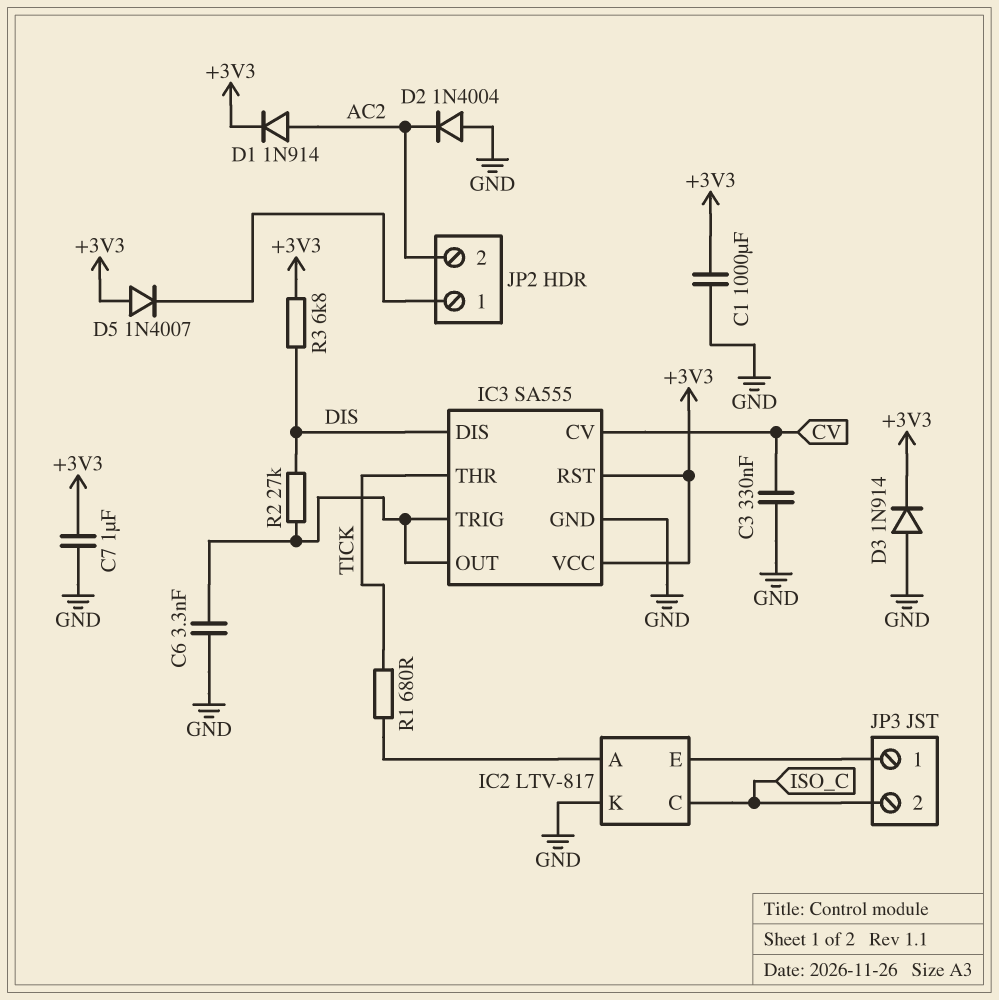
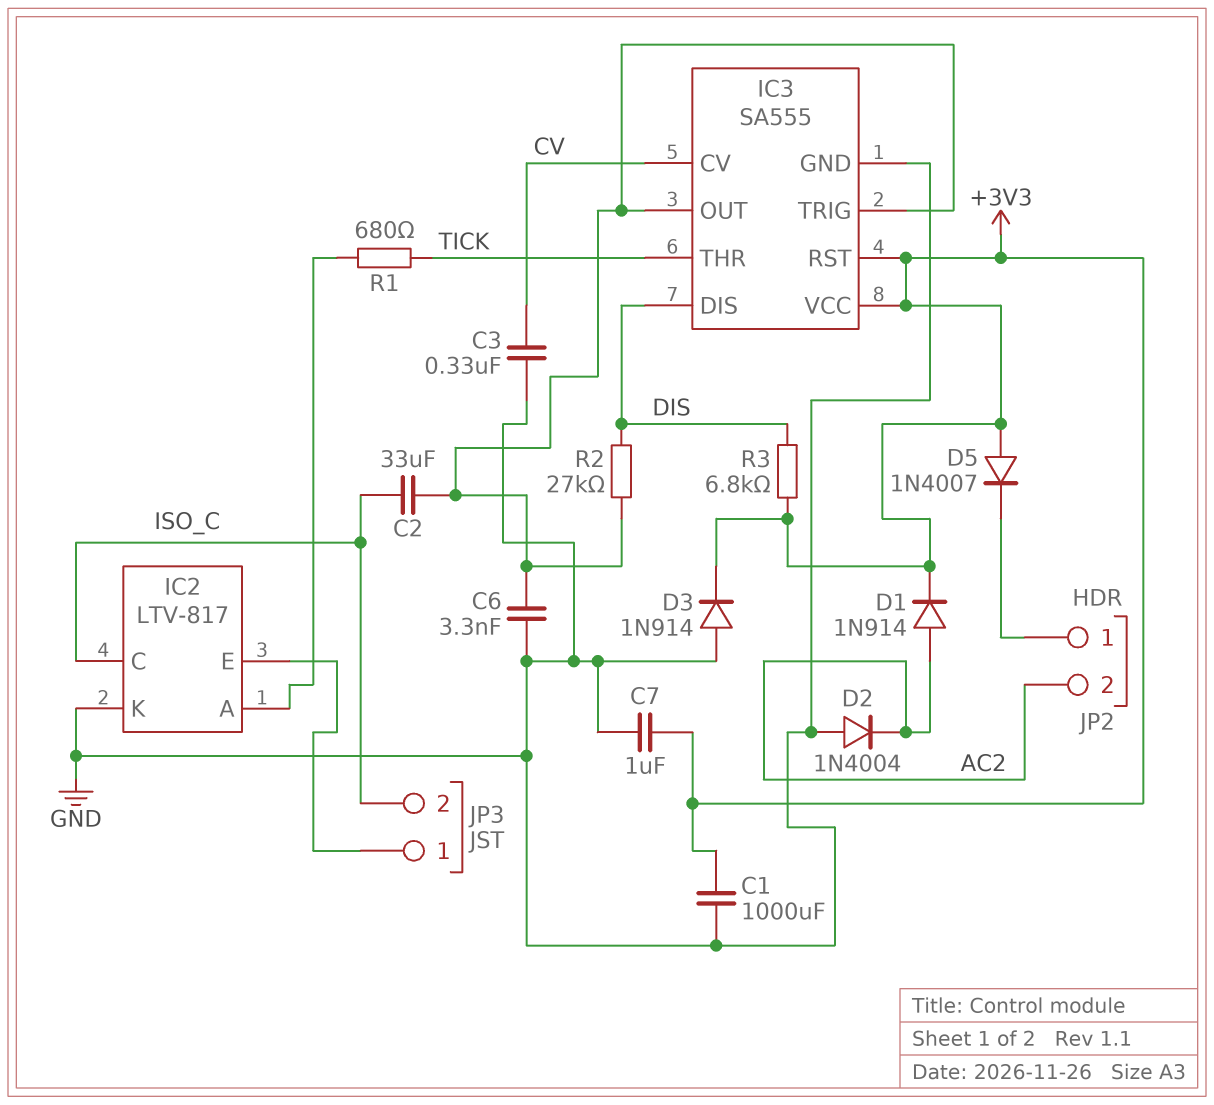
C2: none -> 33uF (IC3/OUT, ISO_C)

